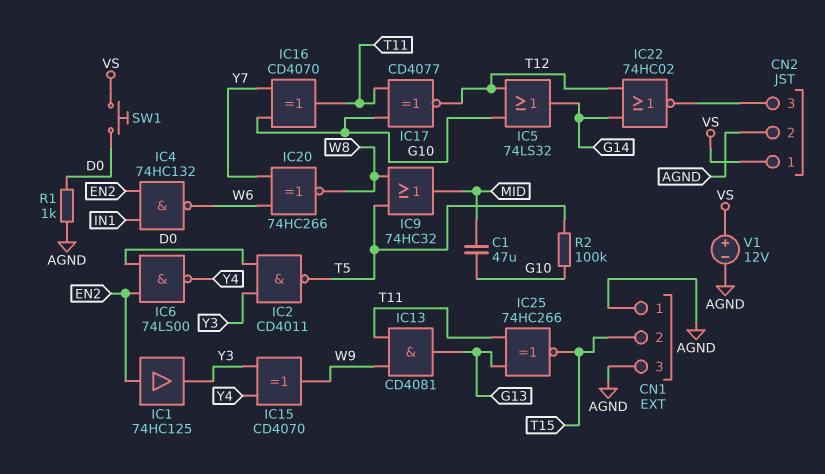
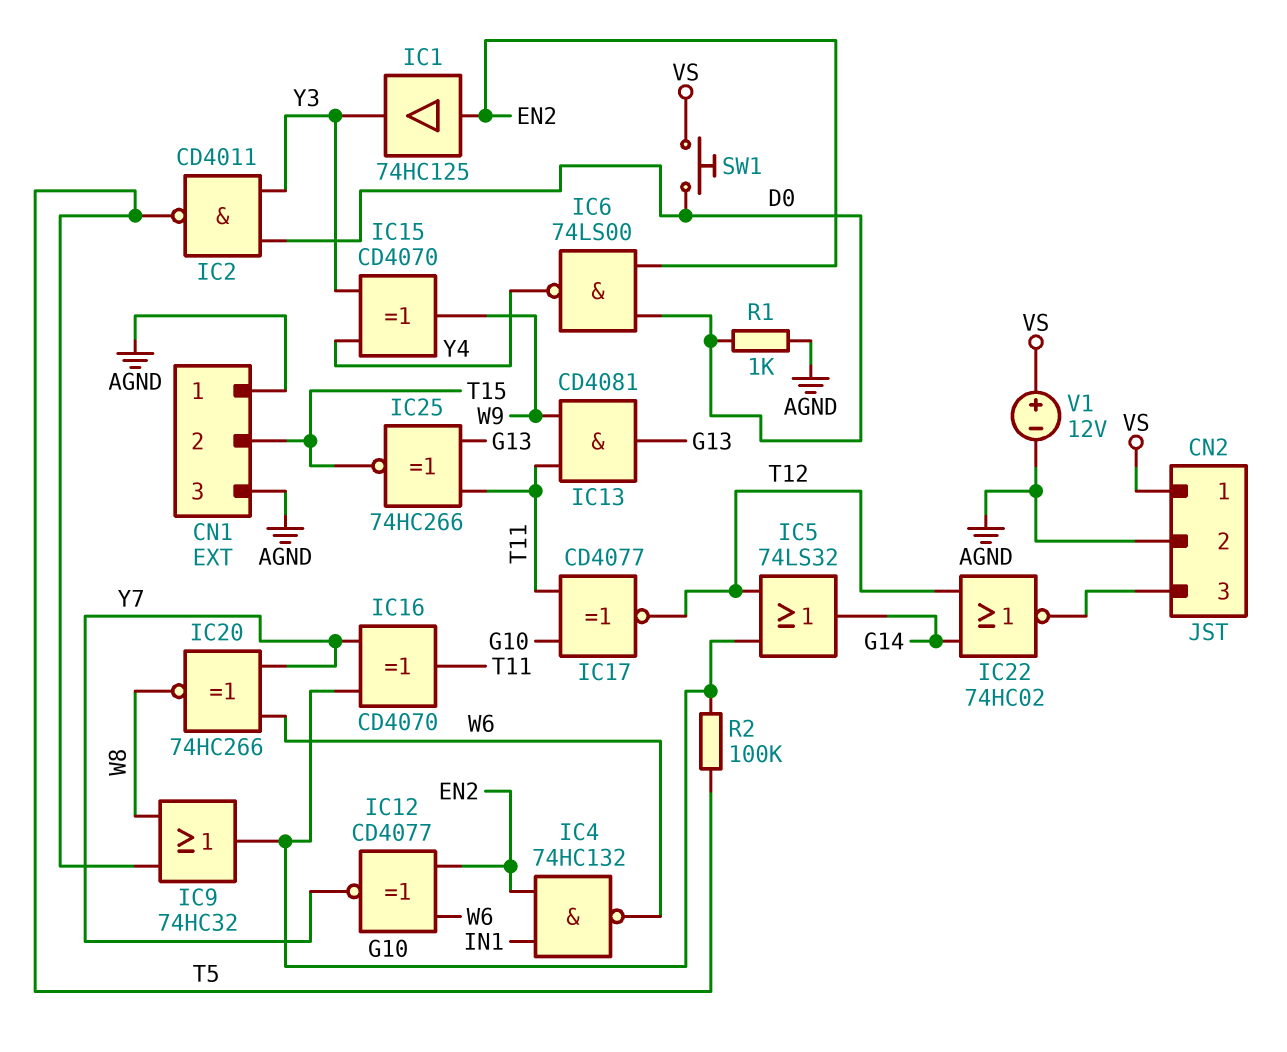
C1: 47uF (G10, MID) -> none
IC9: OR 74HC32 (in T5, in W8, out MID) -> OR 74HC32 (in T5, in W8, out G10)
IC12: none -> XNOR CD4077 (in EN2, in W6, out Y7)

